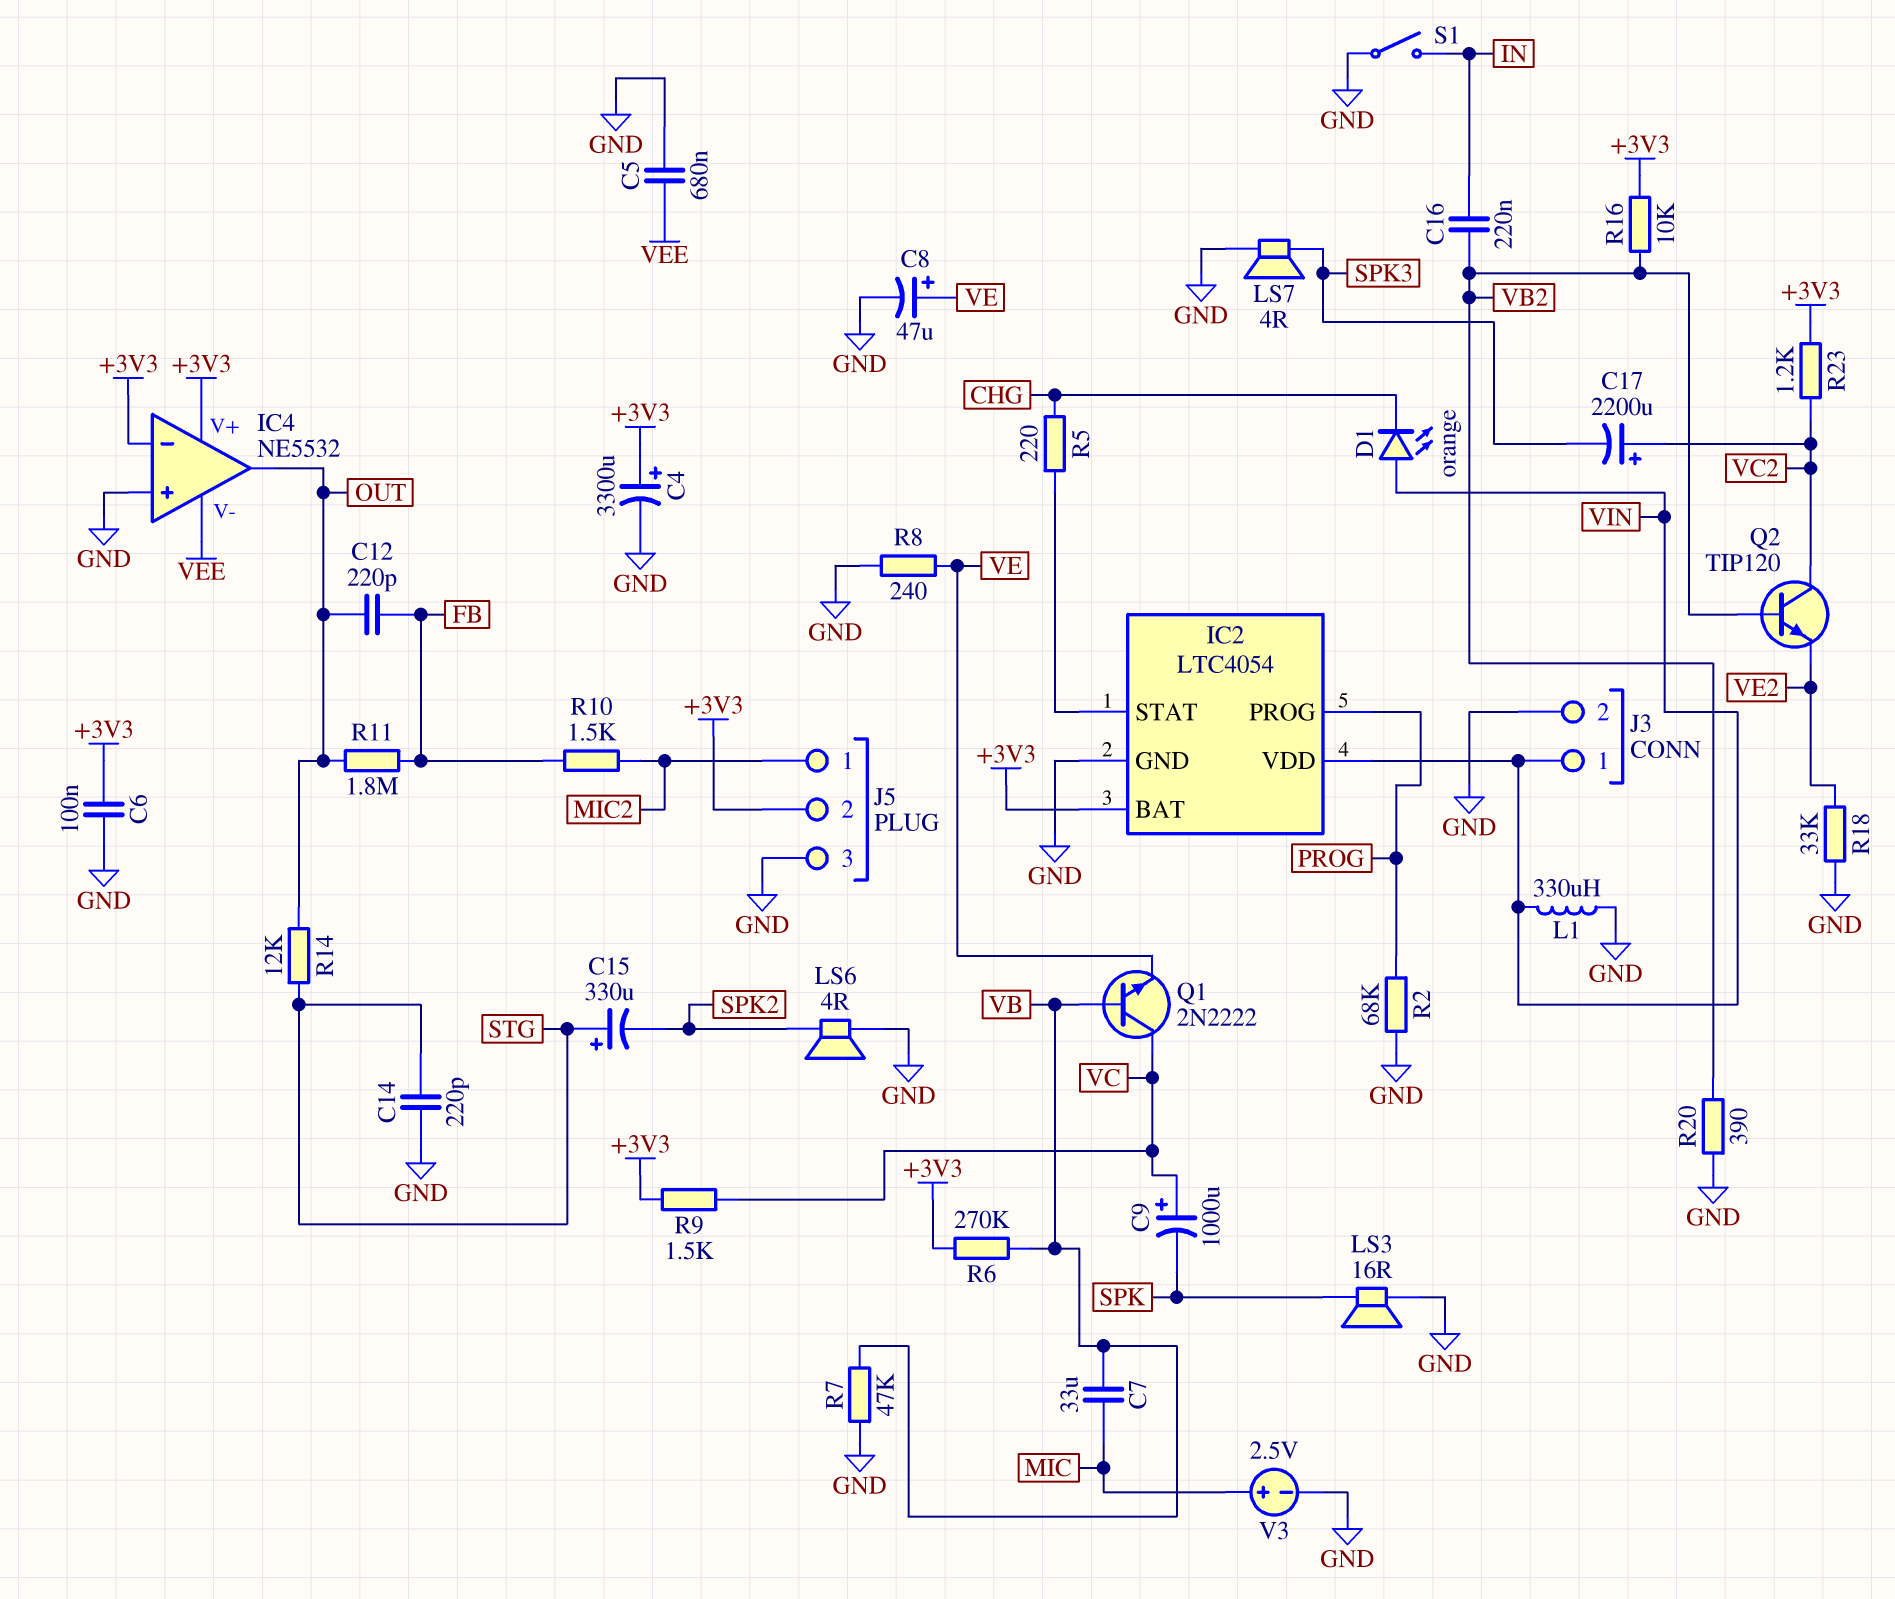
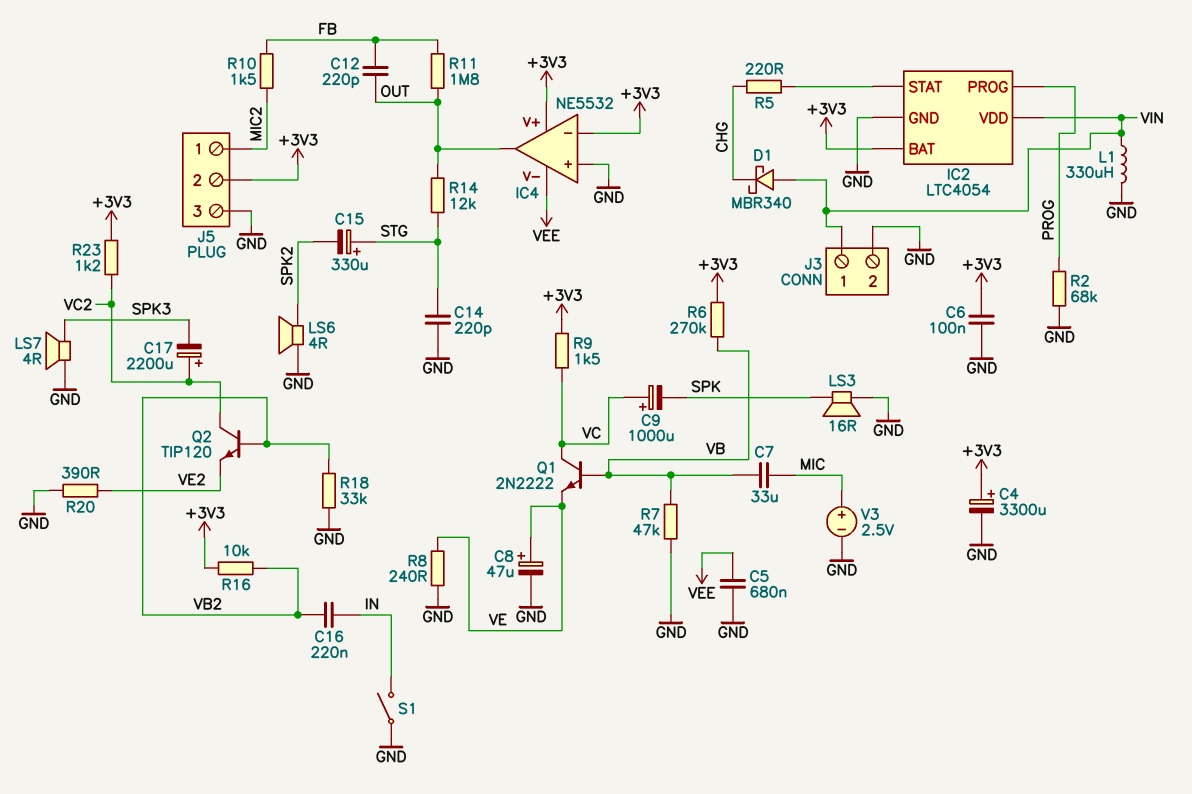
D1: LED orange (A VIN, K CHG) -> schottky MBR340 (A VIN, K CHG)
R18: 33k (GND, VE2) -> 33k (GND, VB2)
R20: 390 (GND, VB2) -> 390 (GND, VE2)

